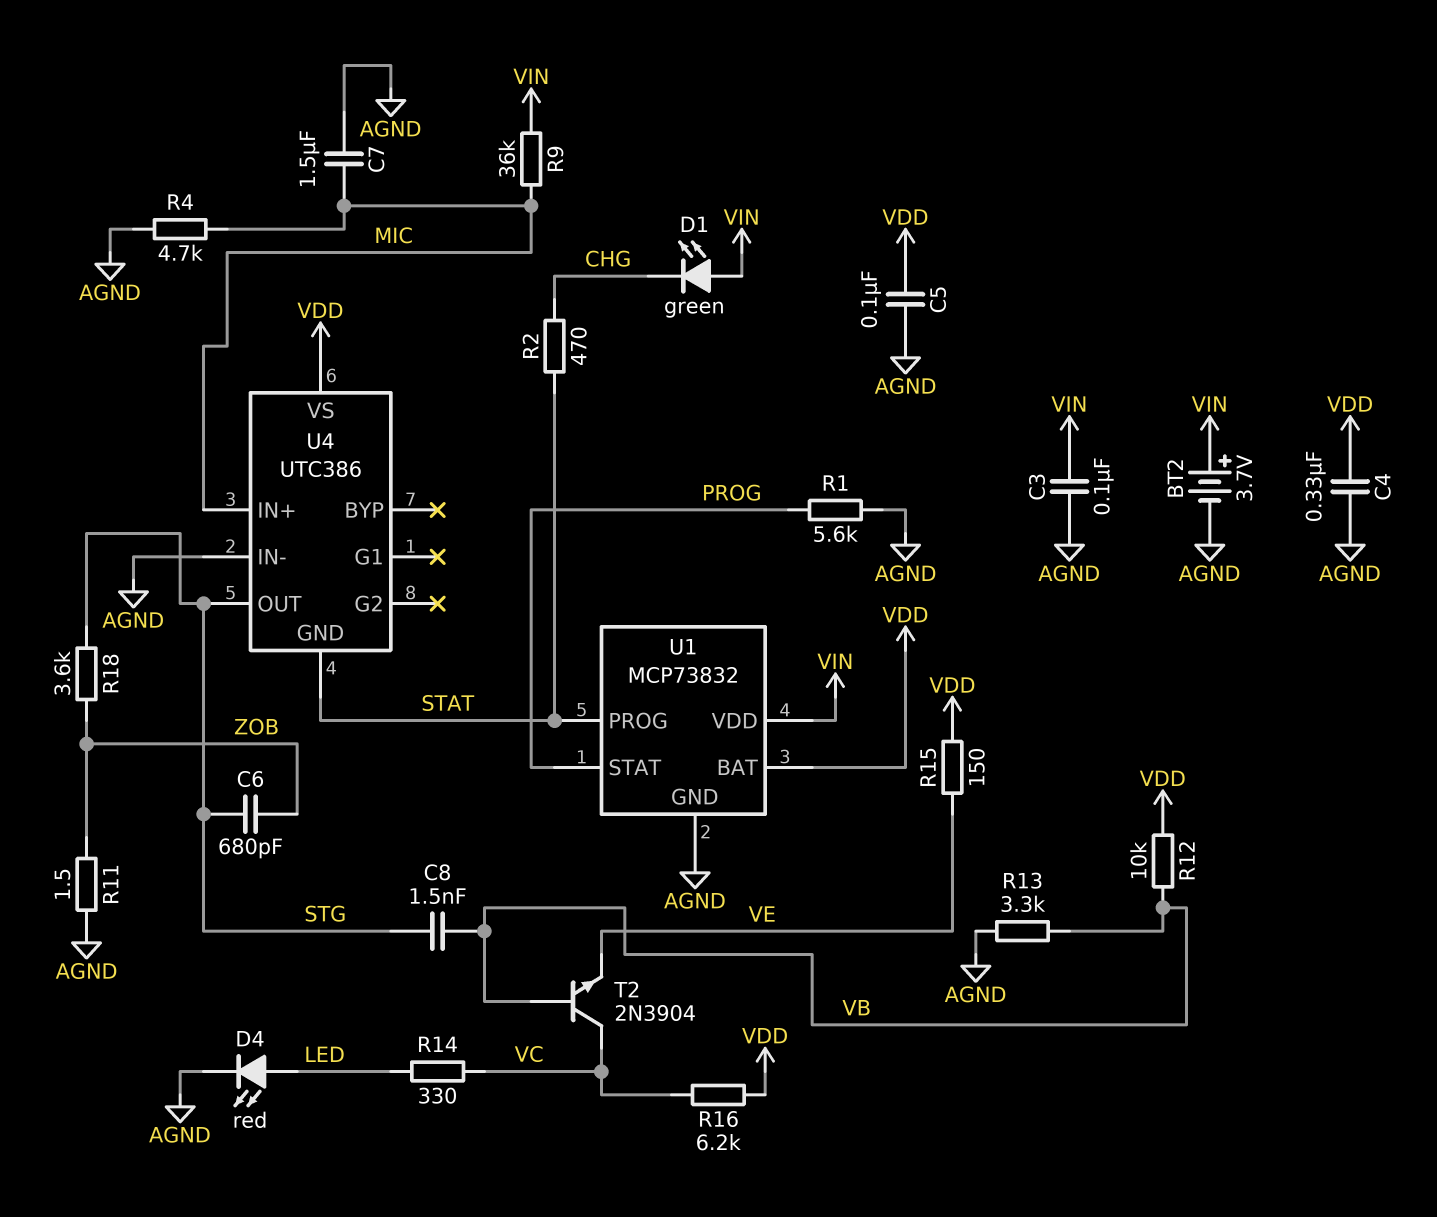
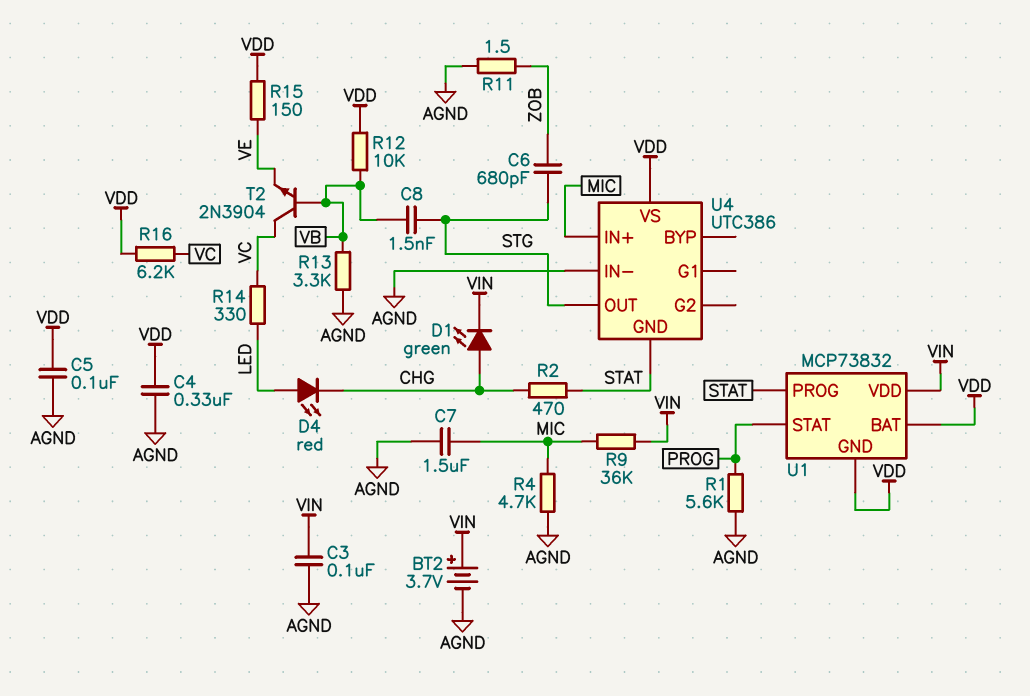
D1: LED green (A VIN, K CHG) -> LED green (A CHG, K VIN)
D4: LED red (A LED, K AGND) -> LED red (A LED, K CHG)
R18: 3.6k (STG, ZOB) -> none
U1 pin GND: AGND -> VDD

